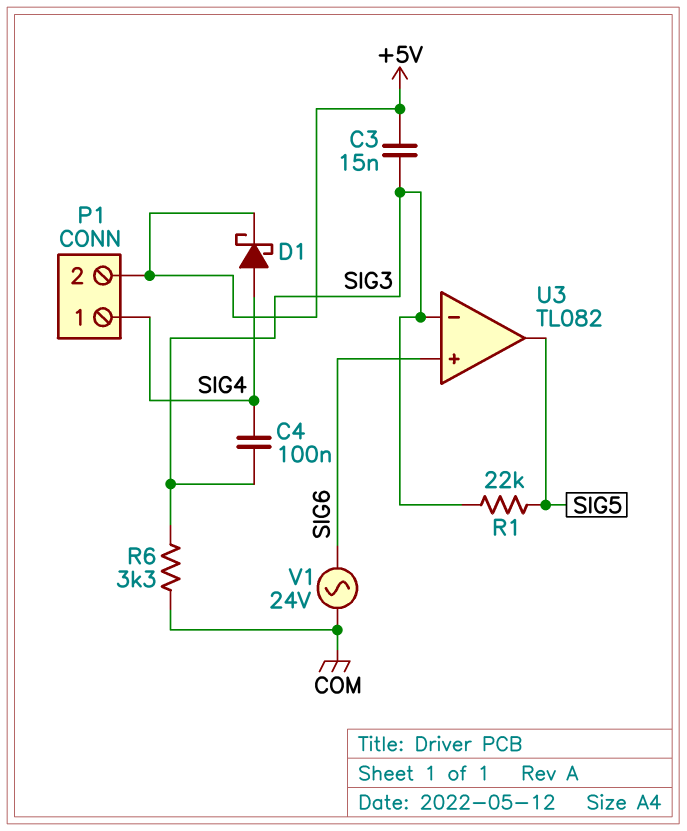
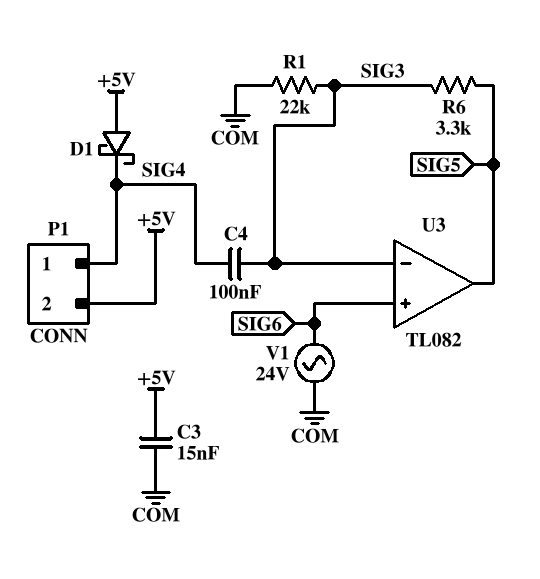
C3: 15nF (+5V, SIG3) -> 15nF (+5V, COM)
D1: schottky (A SIG4, K +5V) -> schottky (A +5V, K SIG4)
R1: 22k (SIG3, SIG5) -> 22k (COM, SIG3)
R6: 3.3k (COM, SIG3) -> 3.3k (SIG3, SIG5)

